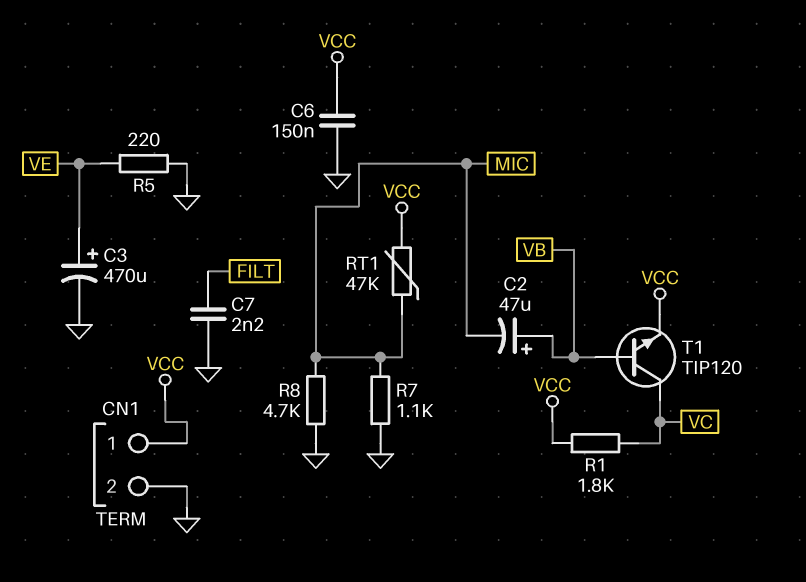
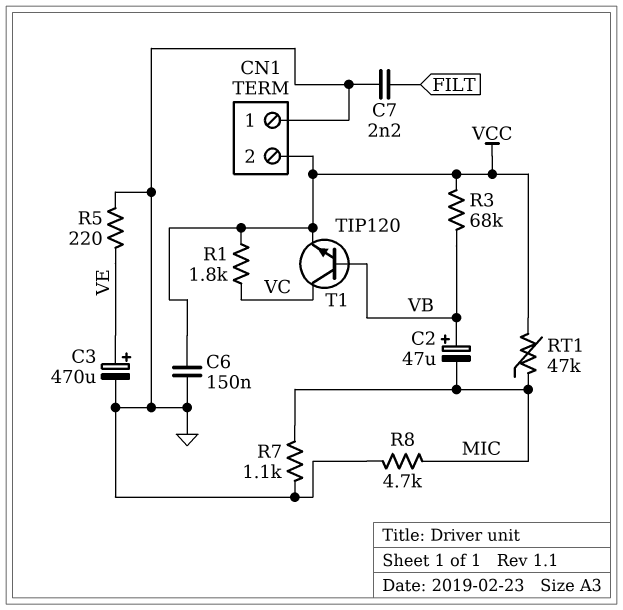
CN1 pin 1: VCC -> GND
CN1 pin 2: GND -> VCC
R3: none -> 68k (VB, VCC)

